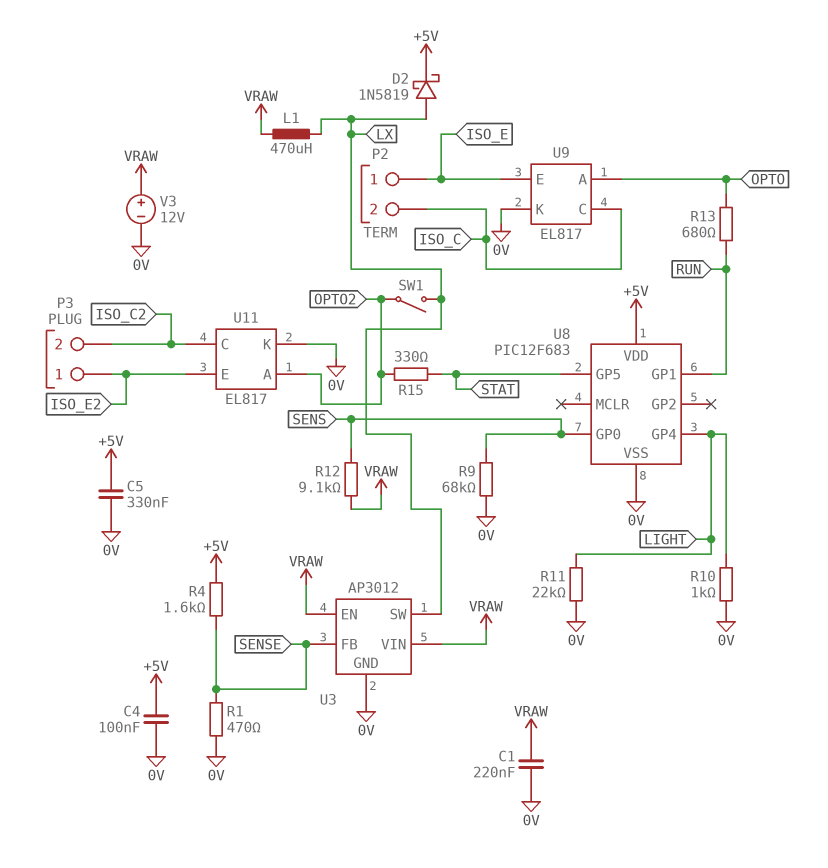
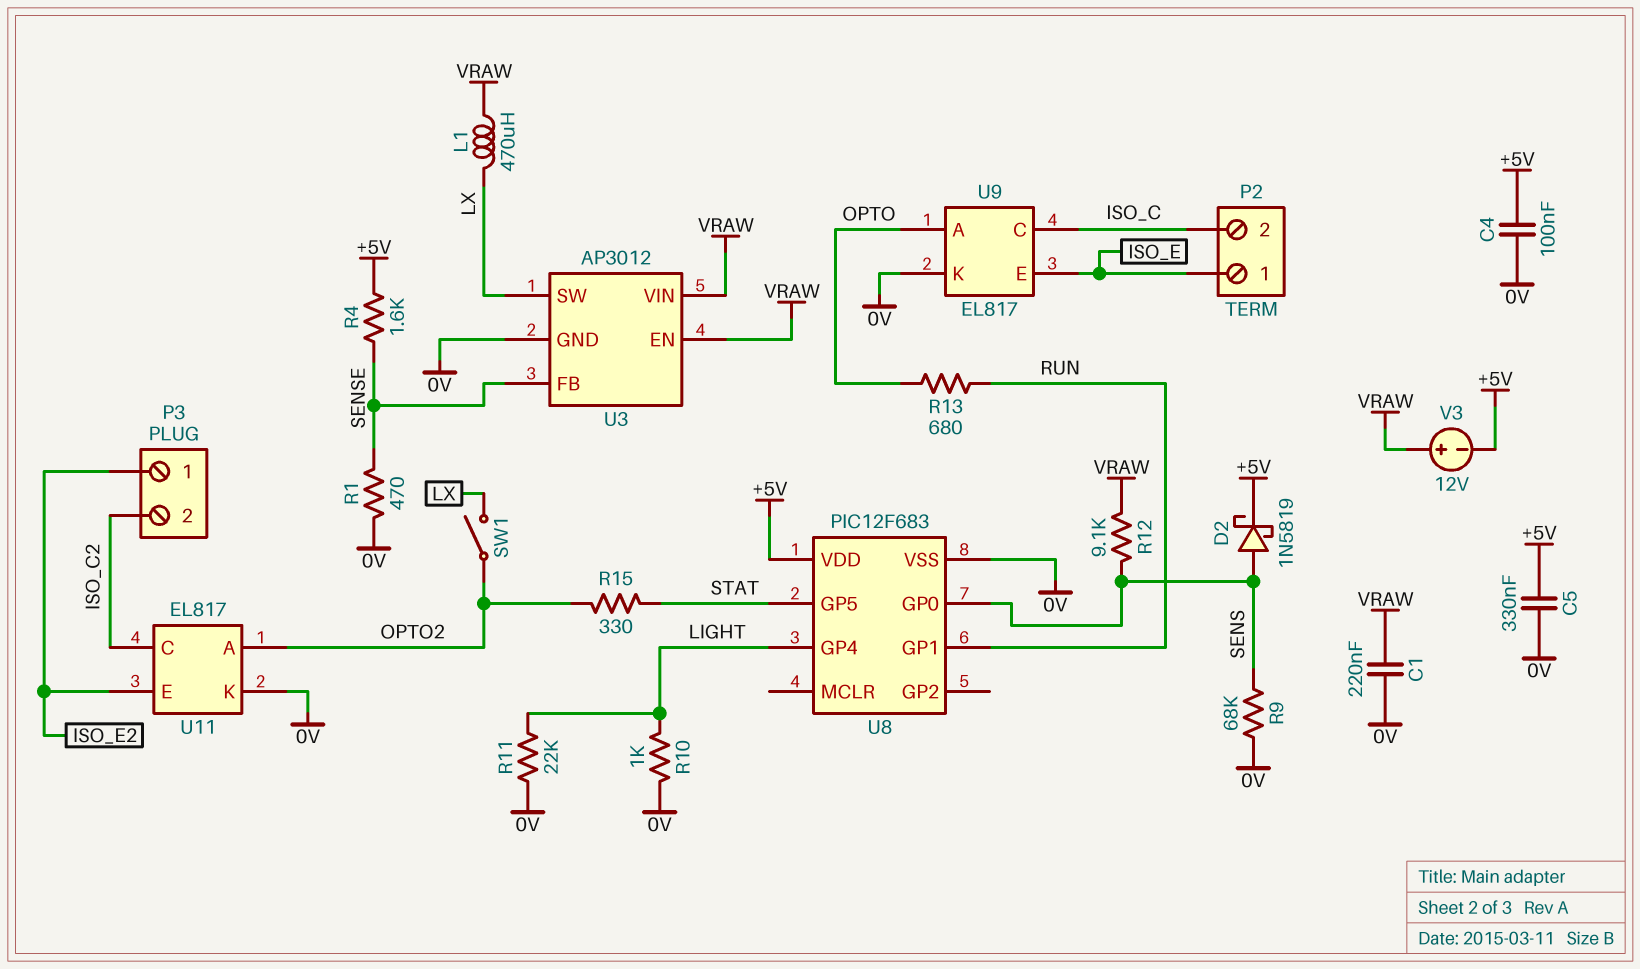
D2: schottky 1N5819 (A LX, K +5V) -> schottky 1N5819 (A SENS, K +5V)
V3: 12V (plus VRAW, minus 0V) -> 12V (plus VRAW, minus +5V)

